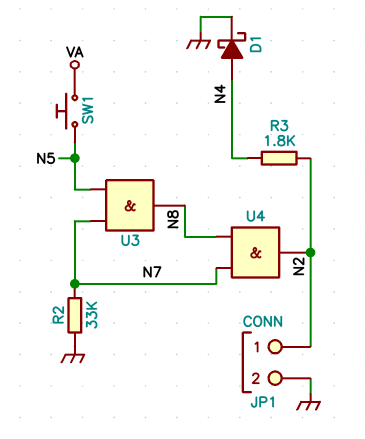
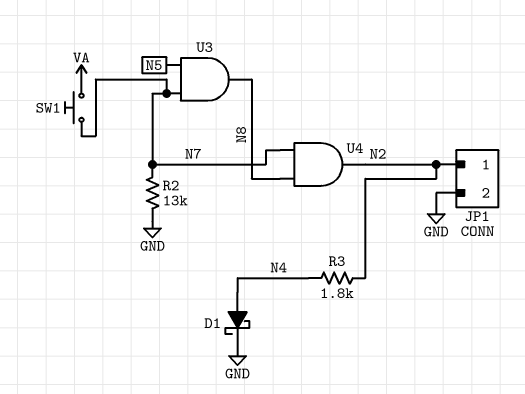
R2: 33k (GND, N7) -> 13k (GND, N7)
SW1: button (N5, VA) -> button (N7, VA)

